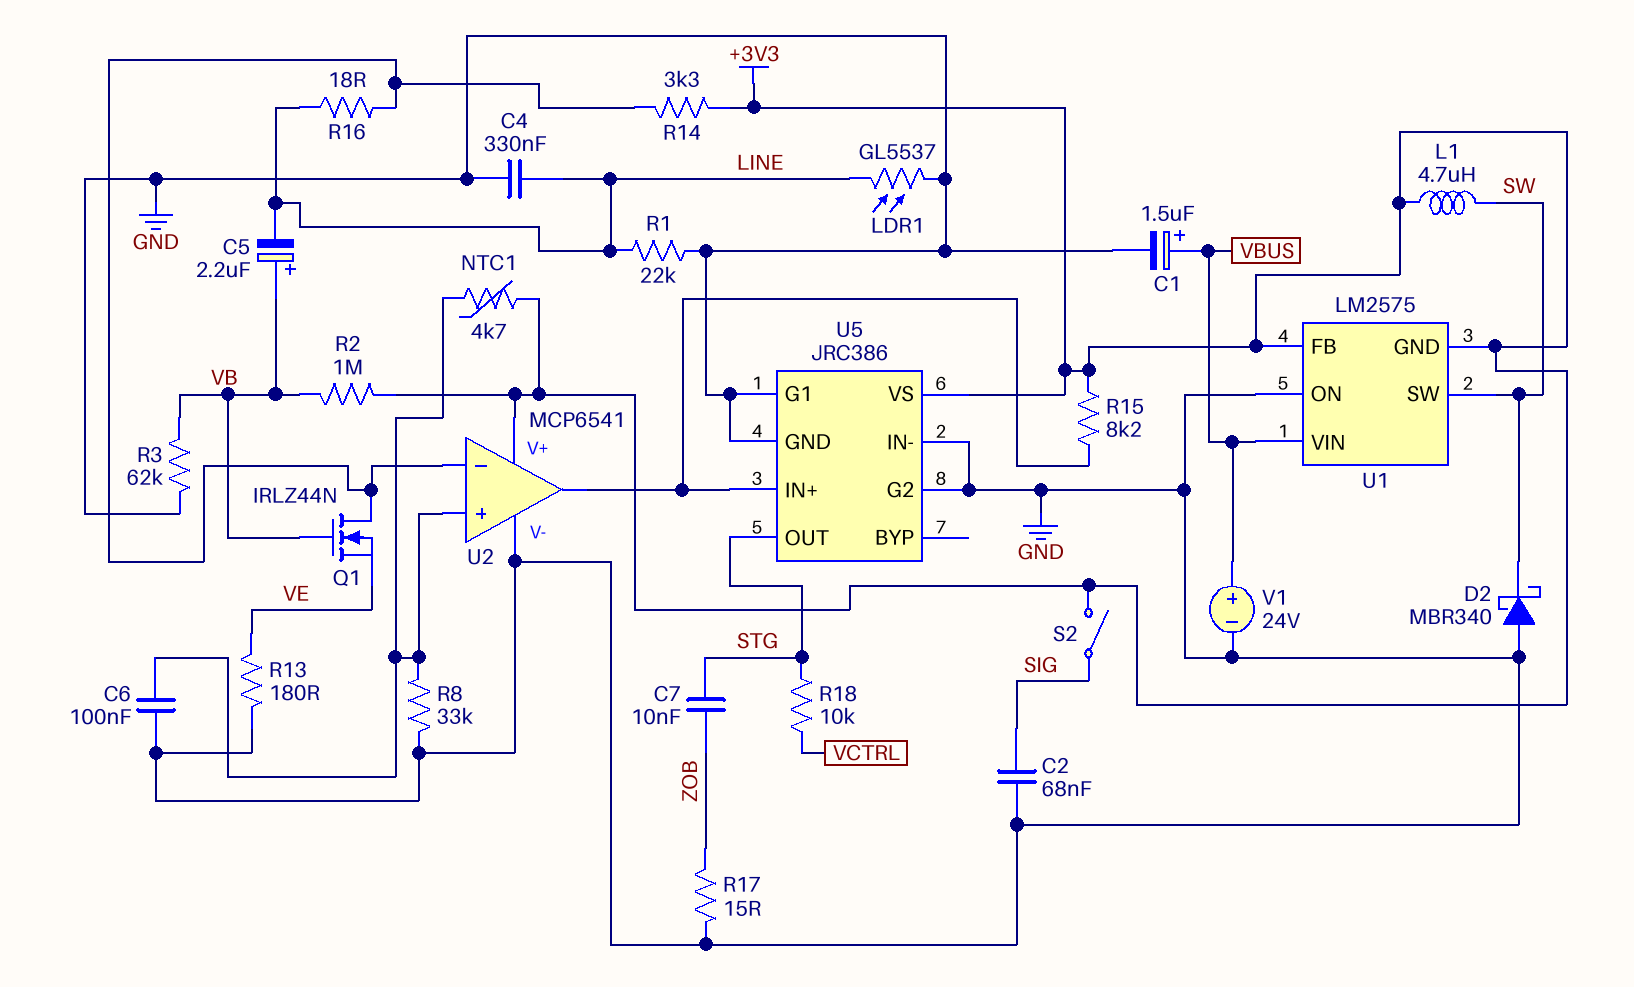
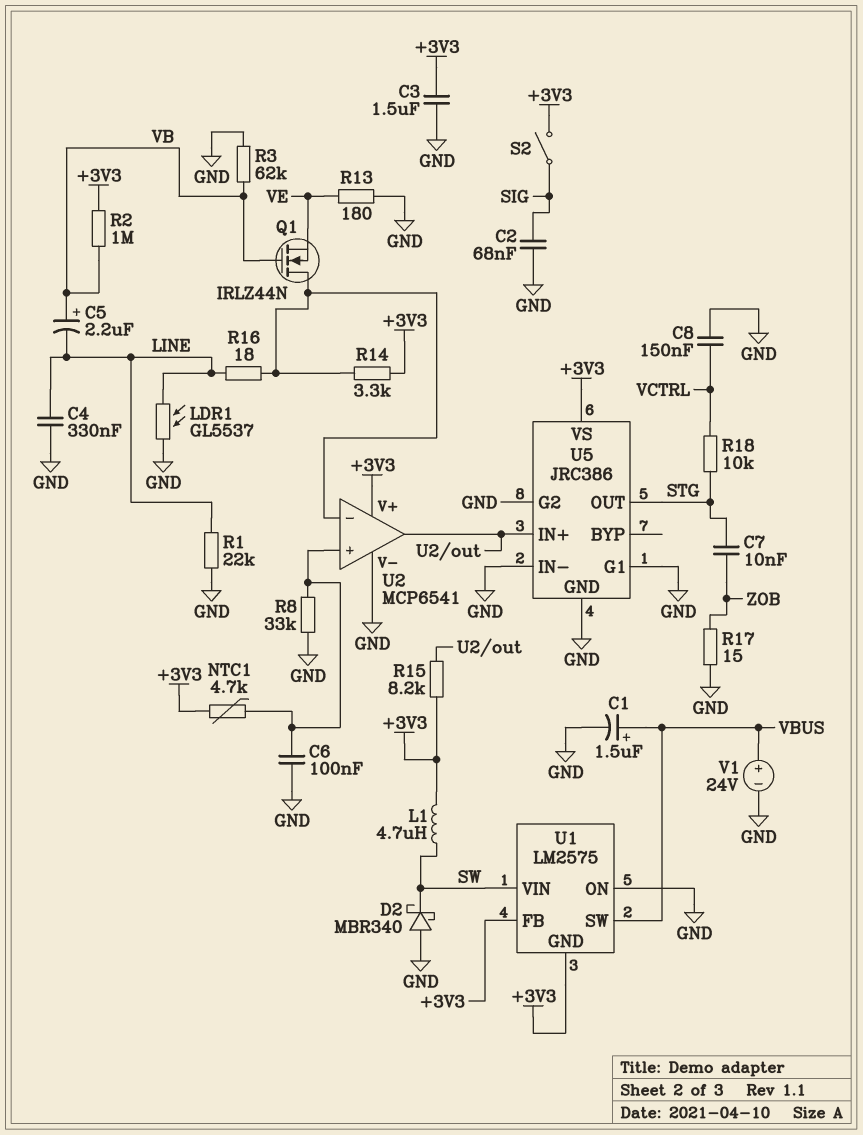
C3: none -> 1.5uF (+3V3, GND)
C8: none -> 150nF (GND, VCTRL)
U1 pin SW: SW -> VBUS
U1 pin VIN: VBUS -> SW

